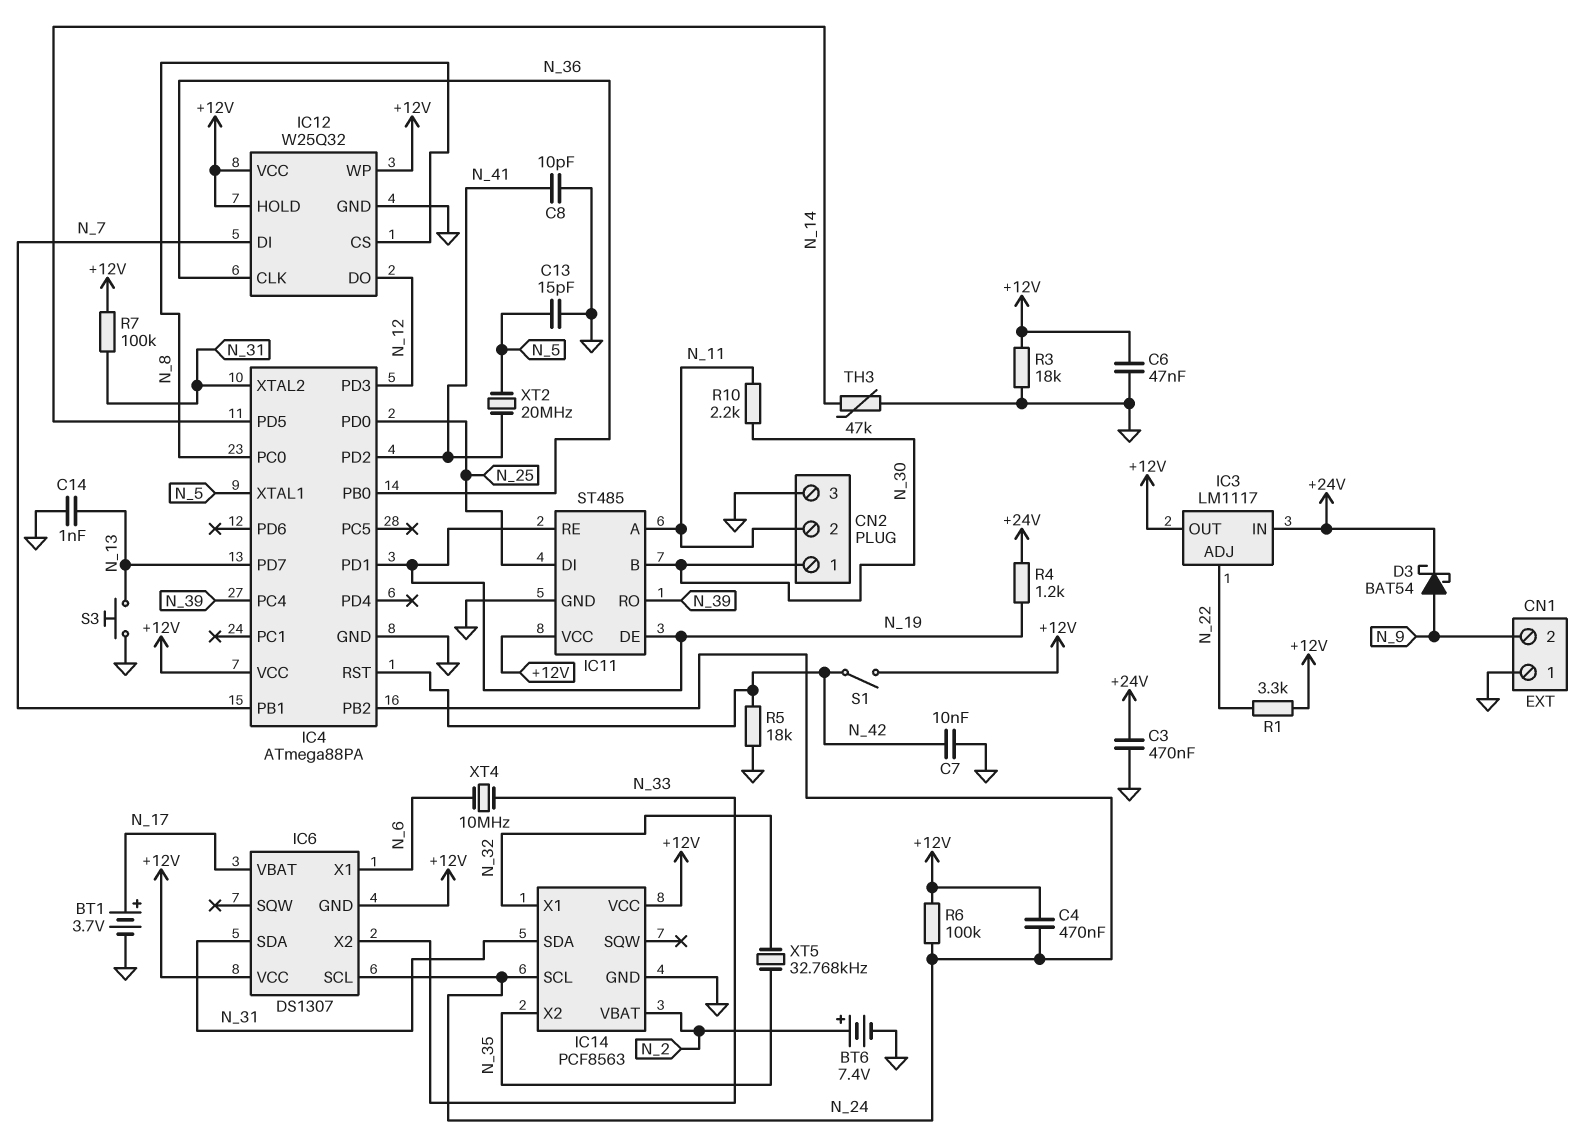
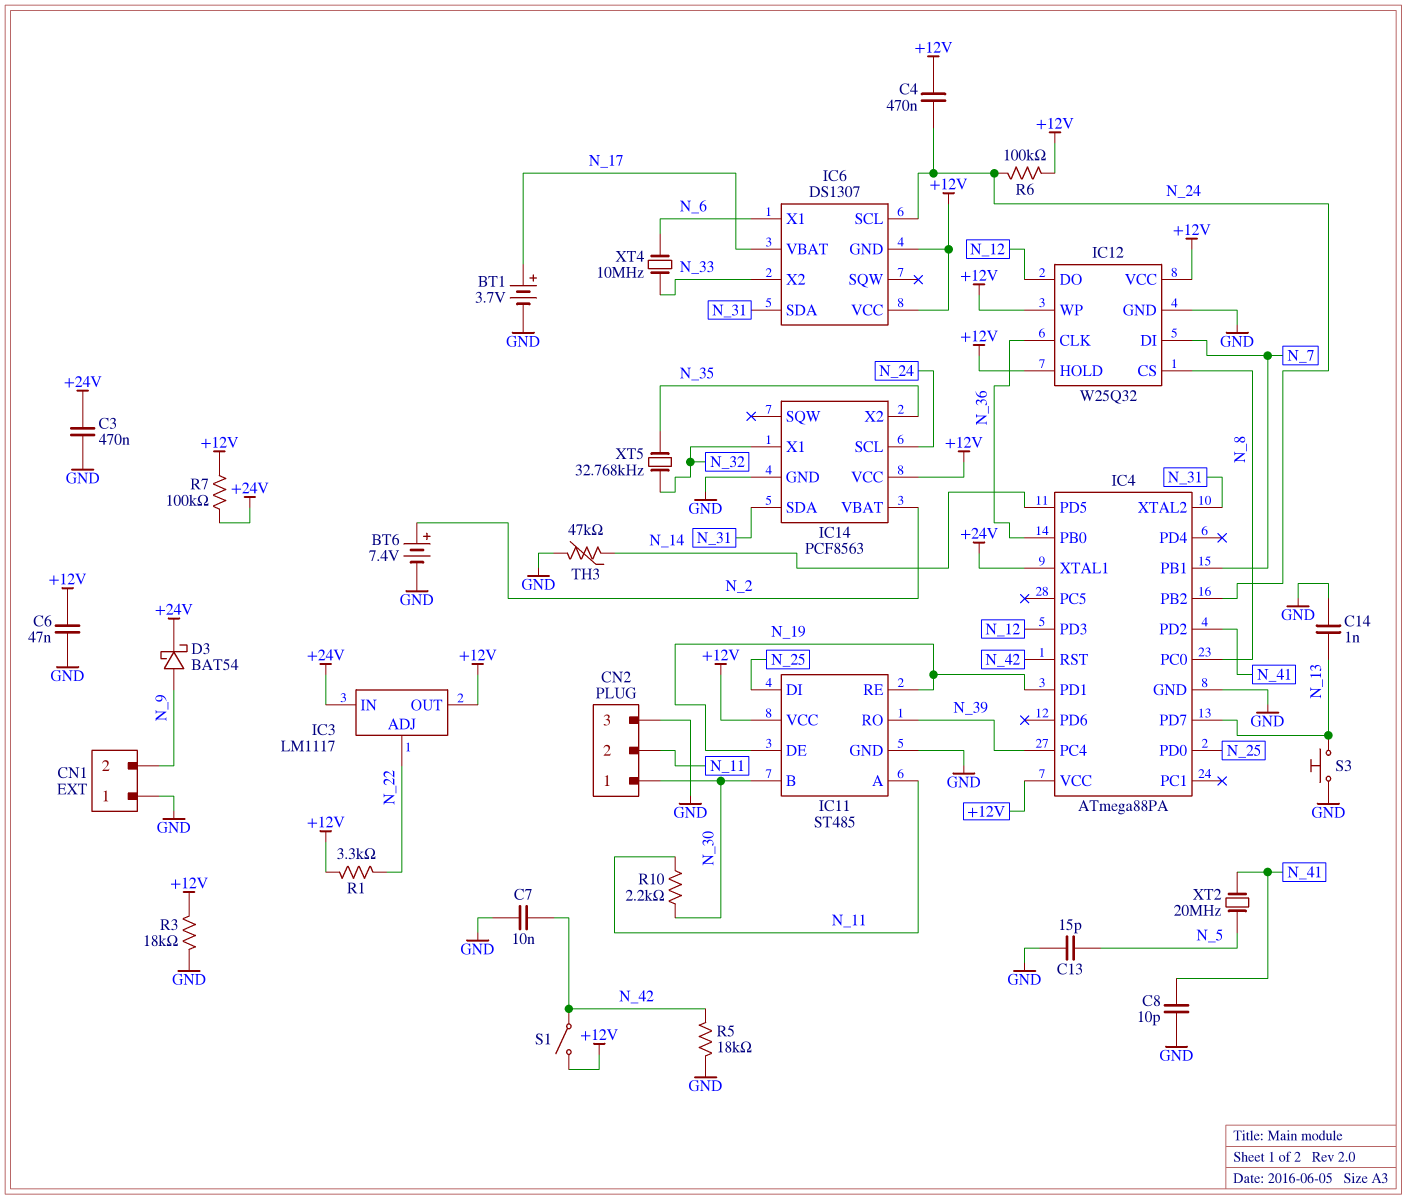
IC4 pin XTAL1: N_5 -> +24V
R4: 1.2k (+24V, N_19) -> none
R7: 100k (+12V, N_31) -> 100k (+12V, +24V)

